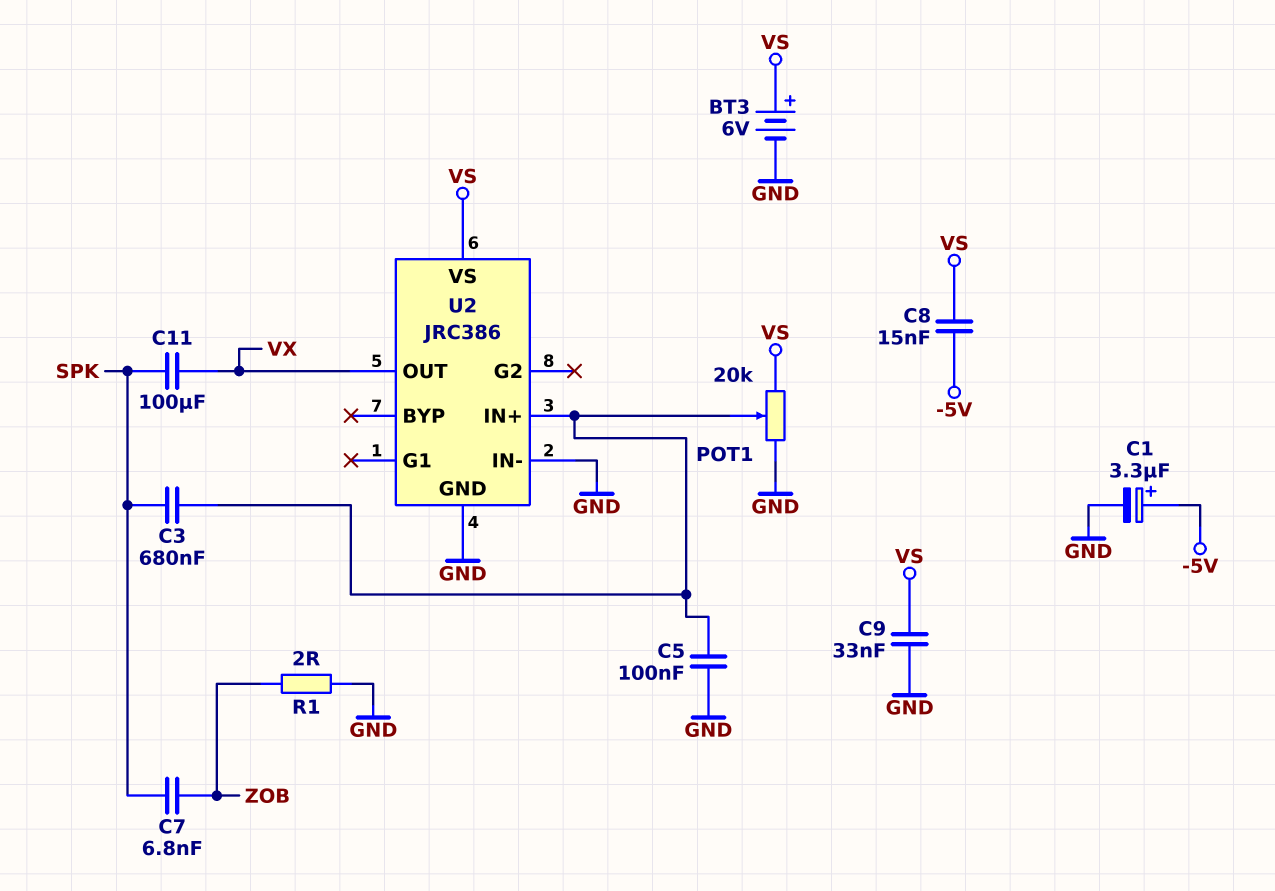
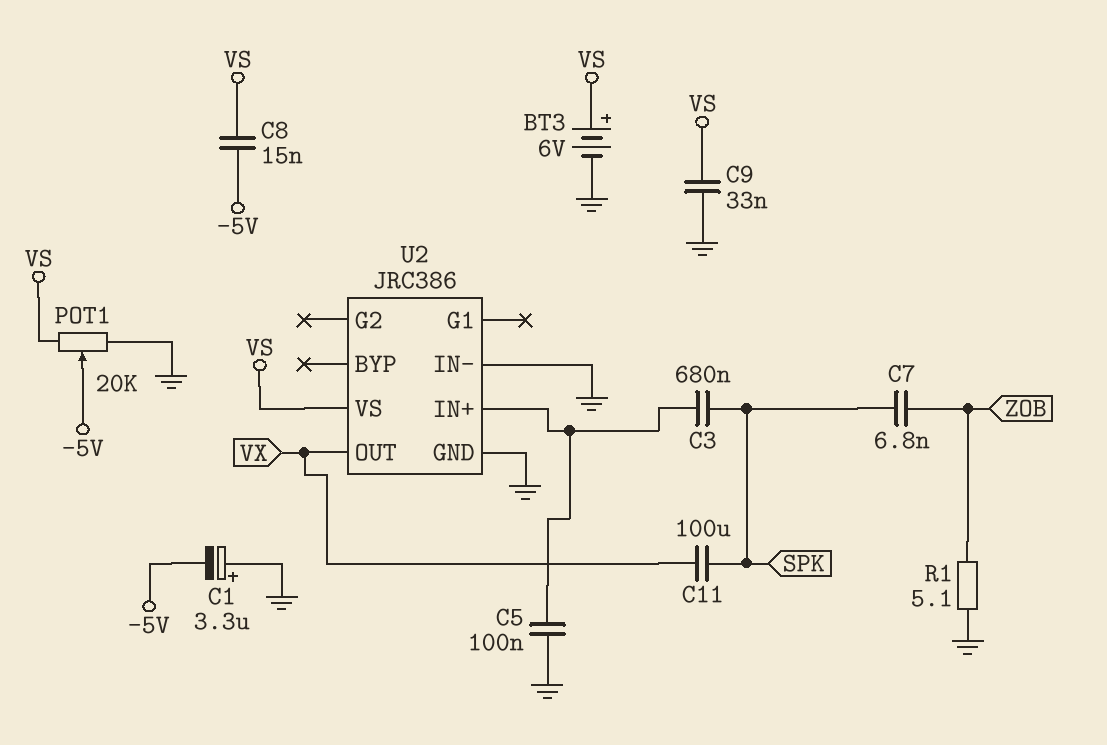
C1: 3.3uF (plus -5V, minus GND) -> 3.3uF (plus GND, minus -5V)
POT1: 20k (GND, VS, wiper U2/IN+) -> 20k (GND, VS, wiper -5V)
R1: 2 (GND, ZOB) -> 5.1 (GND, ZOB)

